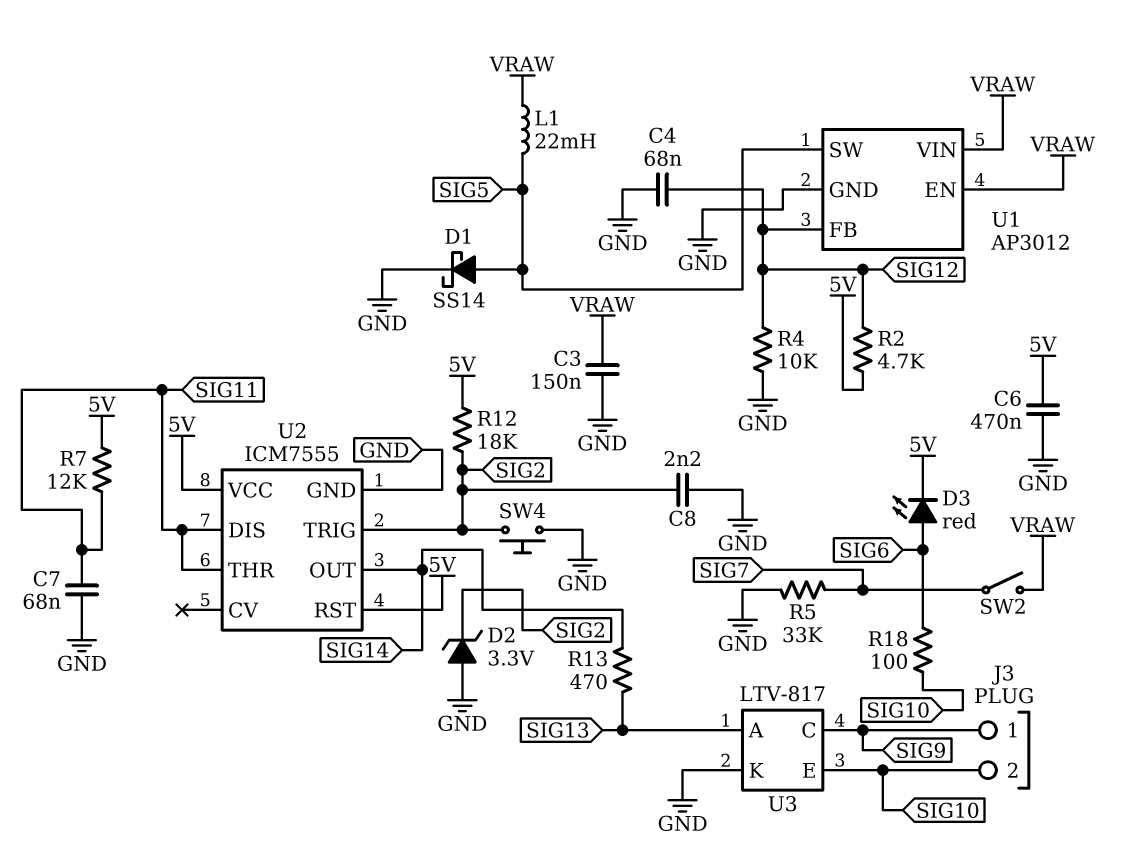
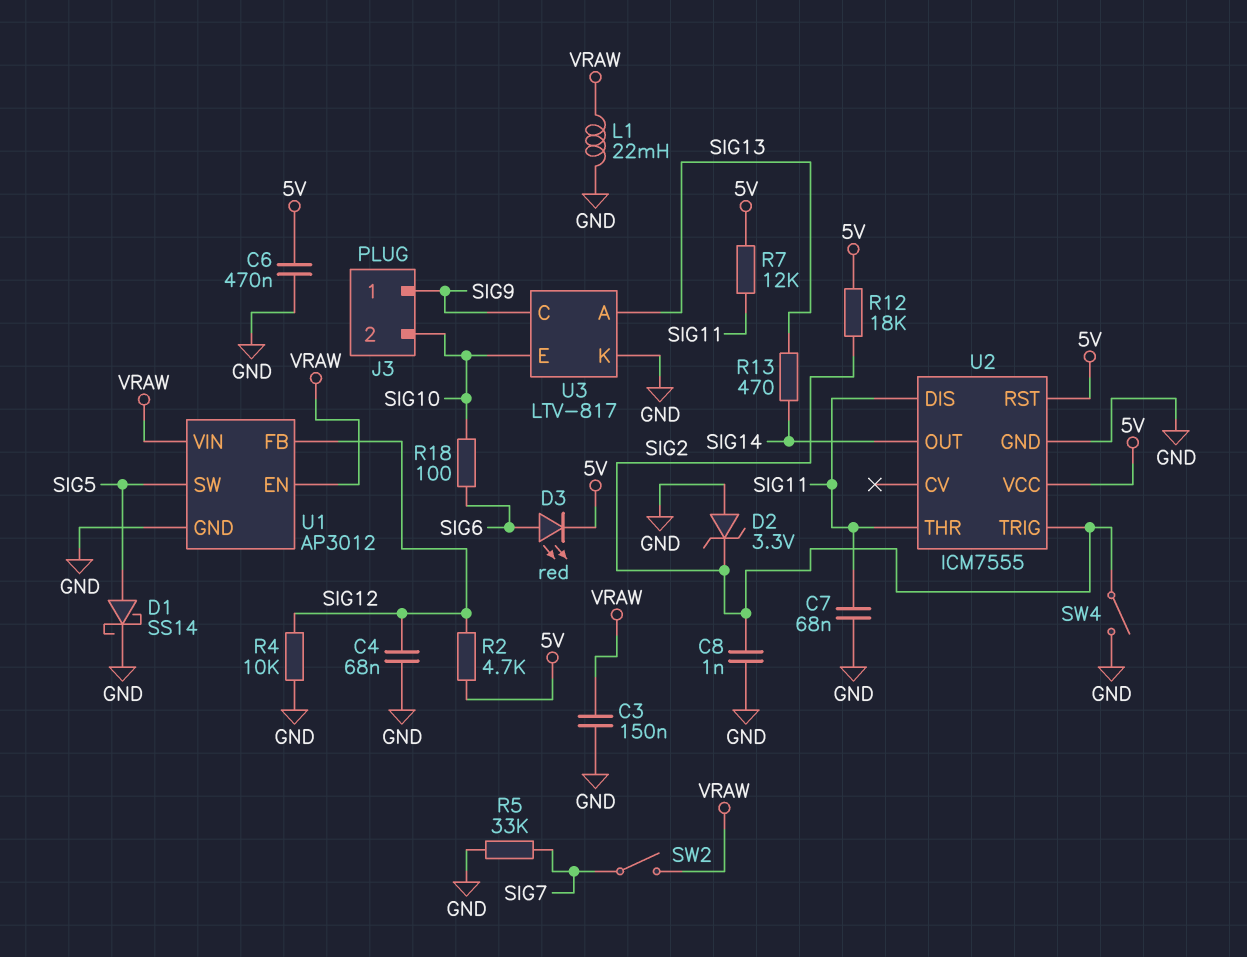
C8: 2.2nF (GND, SIG2) -> 1nF (GND, SIG2)
L1: 22mH (SIG5, VRAW) -> 22mH (GND, VRAW)
SW4: button (GND, SIG2) -> switch (GND, SIG2)

